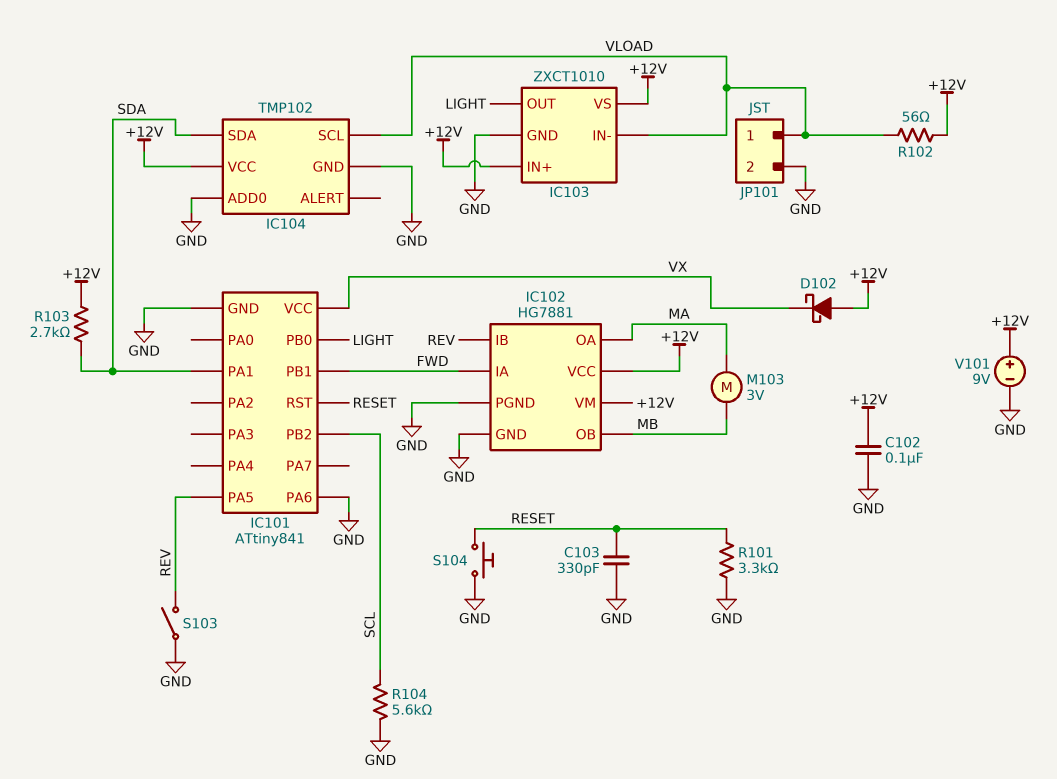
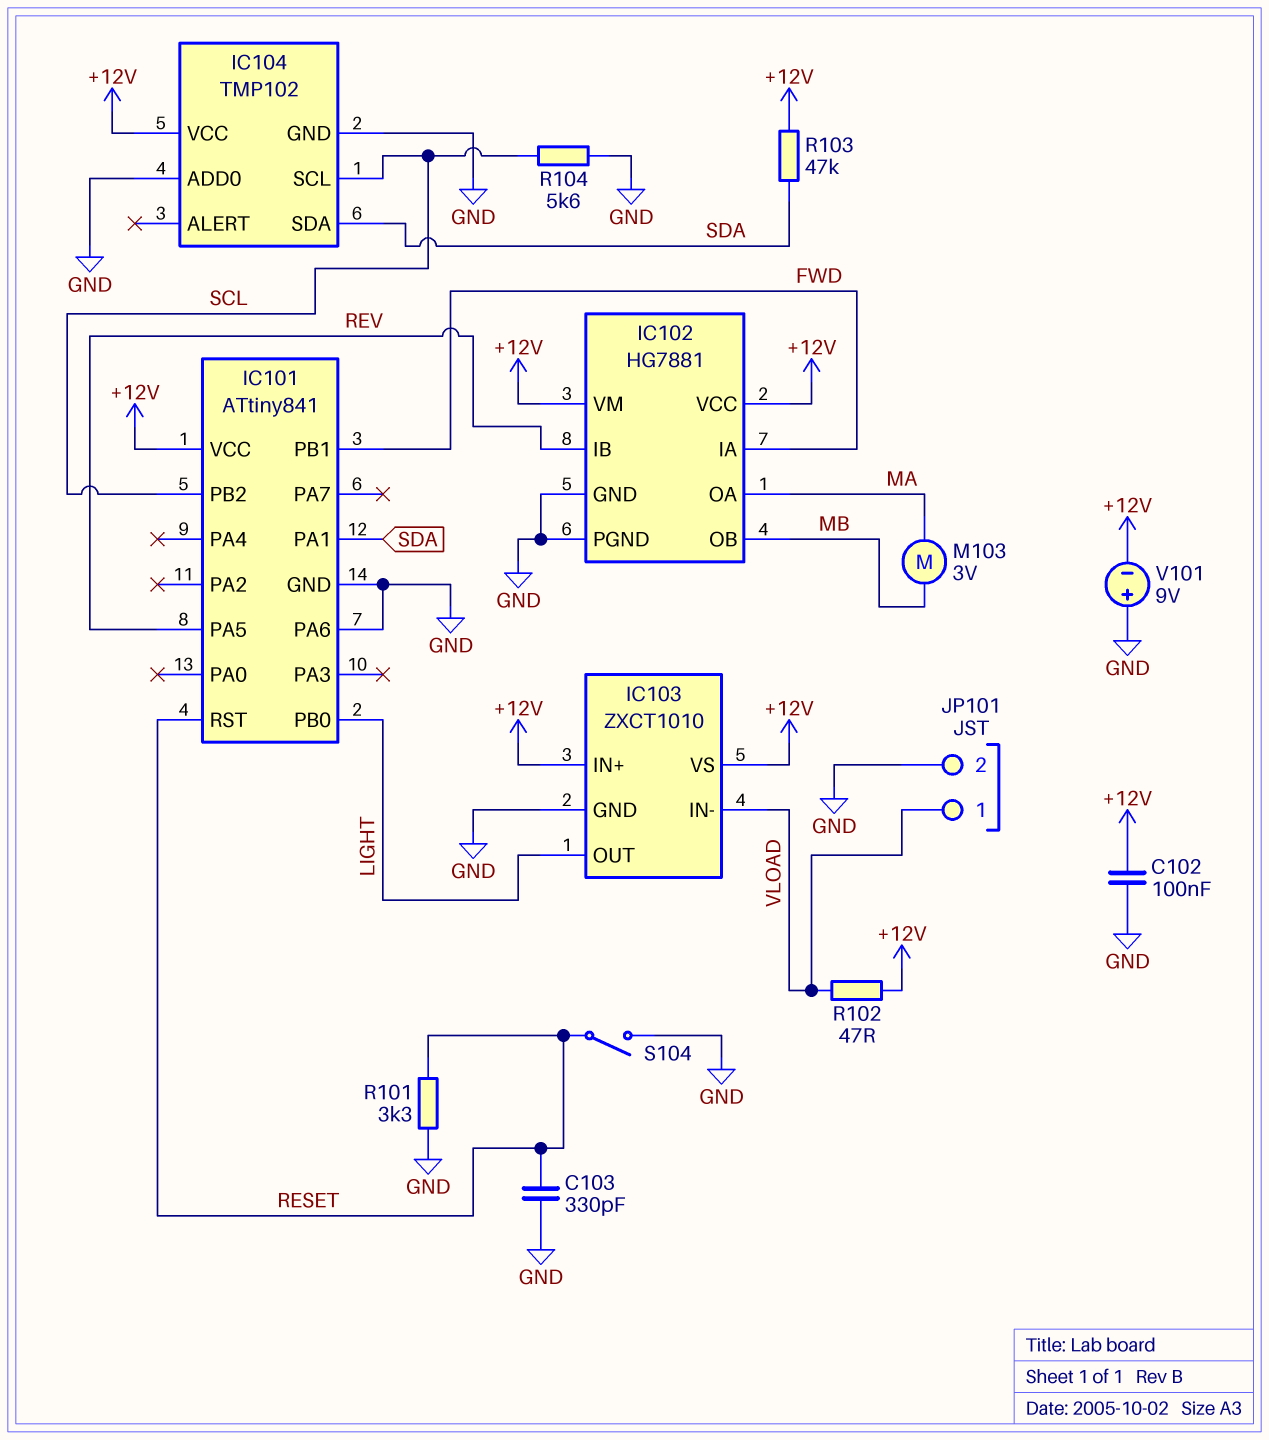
D102: schottky (A +12V, K VX) -> none
IC101 pin VCC: VX -> +12V
IC104 pin SCL: VLOAD -> SCL
R102: 56 (+12V, VLOAD) -> 47 (+12V, VLOAD)
R103: 2.7k (+12V, SDA) -> 47k (+12V, SDA)
S103: switch (GND, REV) -> none
S104: button (GND, RESET) -> switch (GND, RESET)
V101: 9V (plus +12V, minus GND) -> 9V (plus GND, minus +12V)

